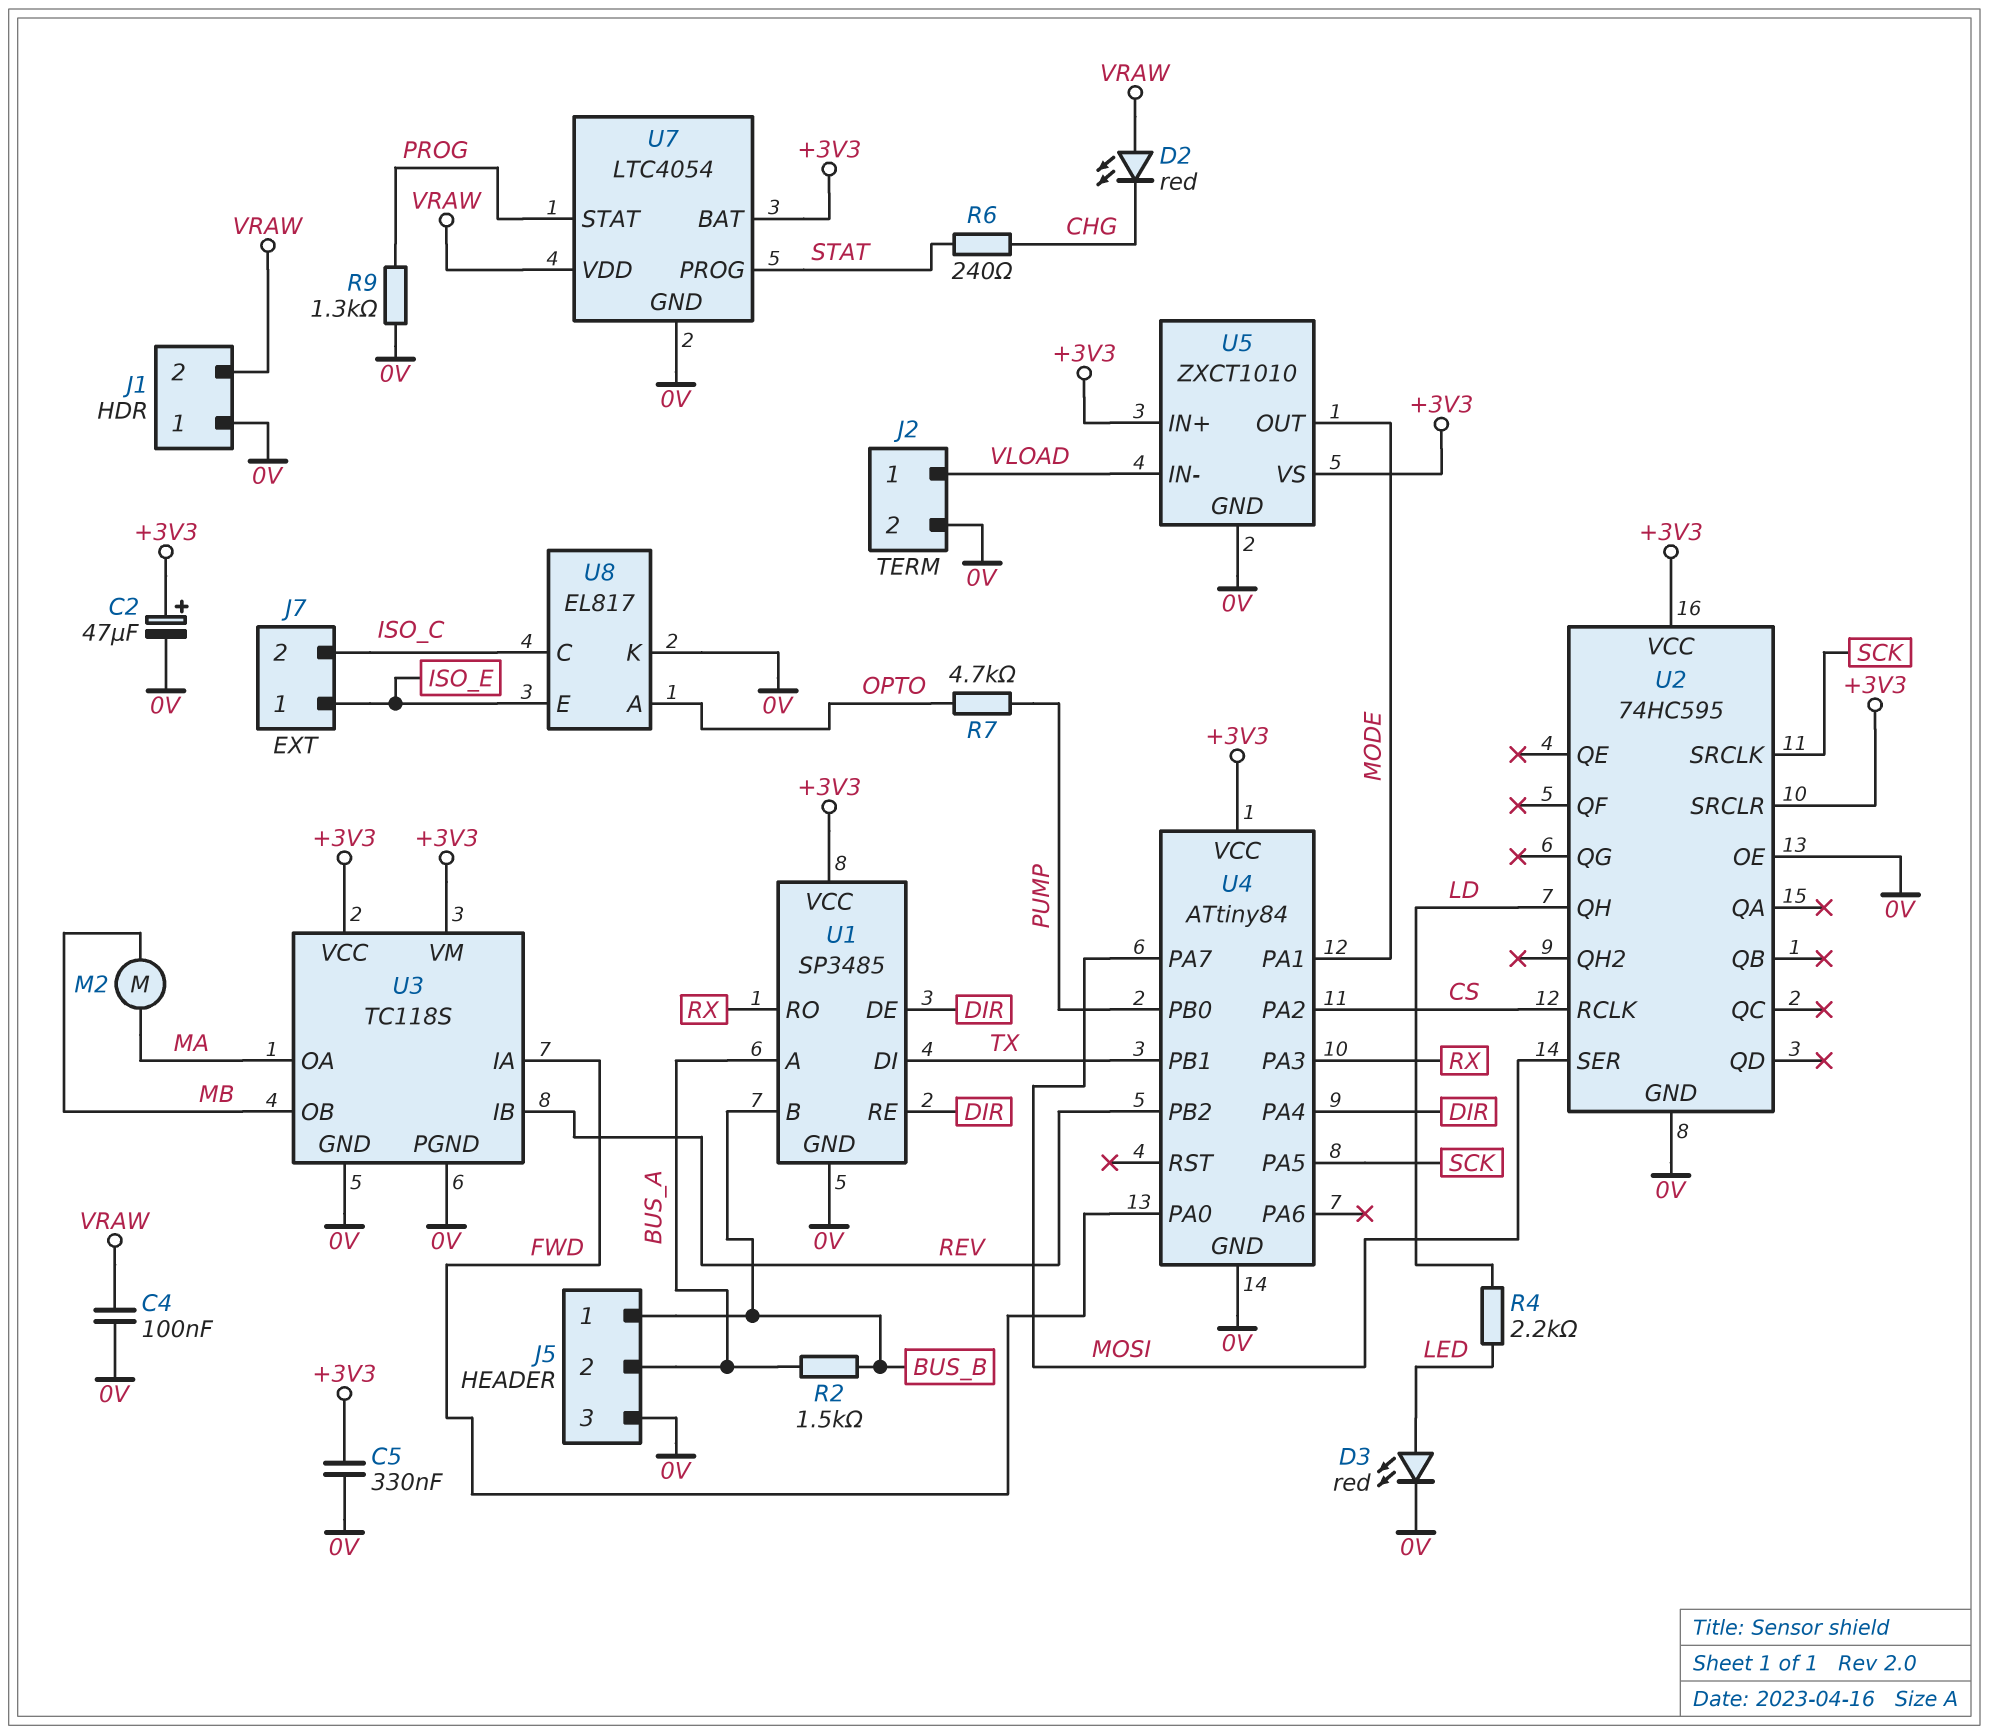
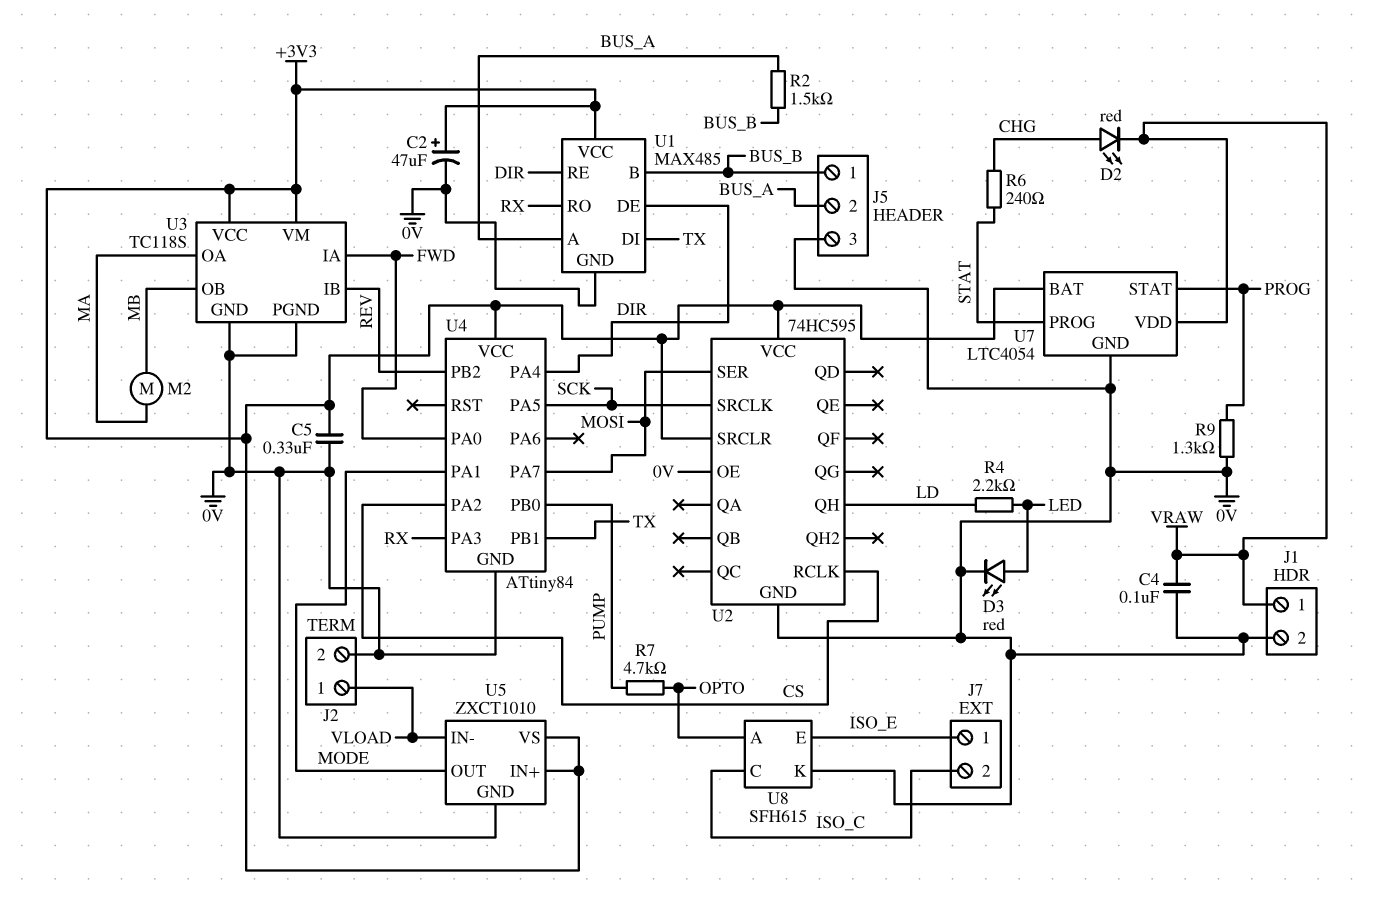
D2: LED red (A VRAW, K CHG) -> LED red (A CHG, K VRAW)
J1 pin 1: 0V -> VRAW
J1 pin 2: VRAW -> 0V
U1: SP3485 -> MAX485
U8: EL817 -> SFH615

